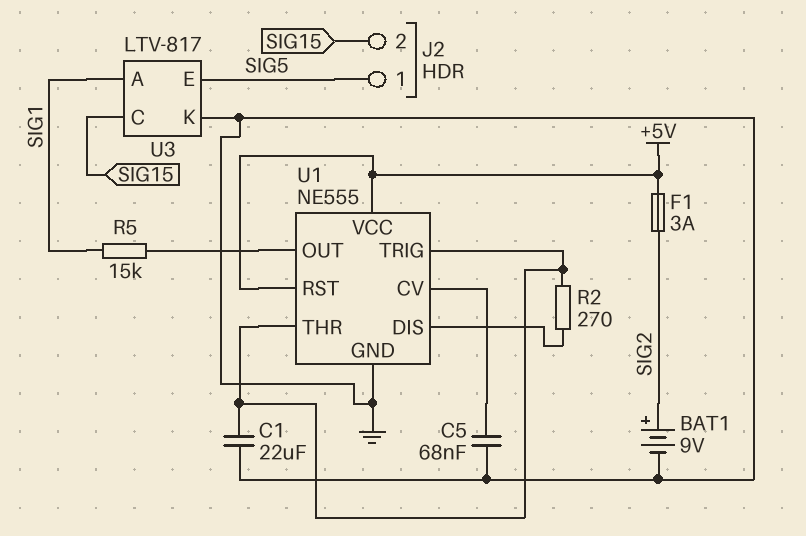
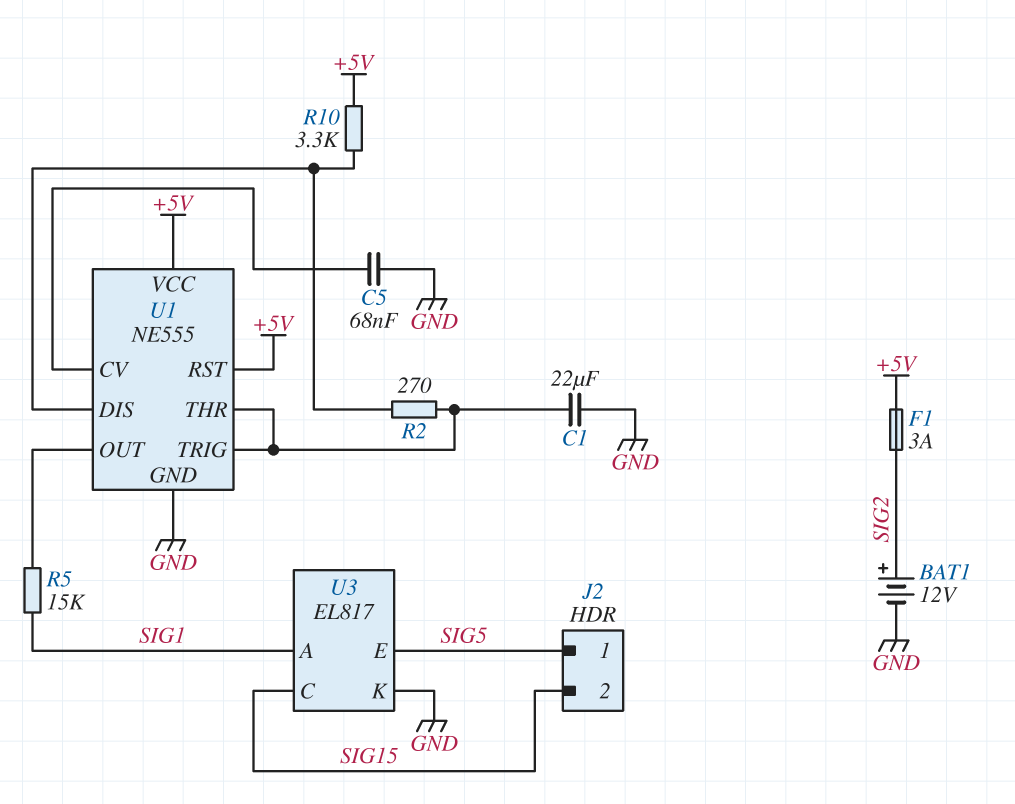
BAT1: 9V (plus SIG2, minus GND) -> 12V (plus SIG2, minus GND)
R10: none -> 3.3k (+5V, U1/DIS)
U3: LTV-817 -> EL817

